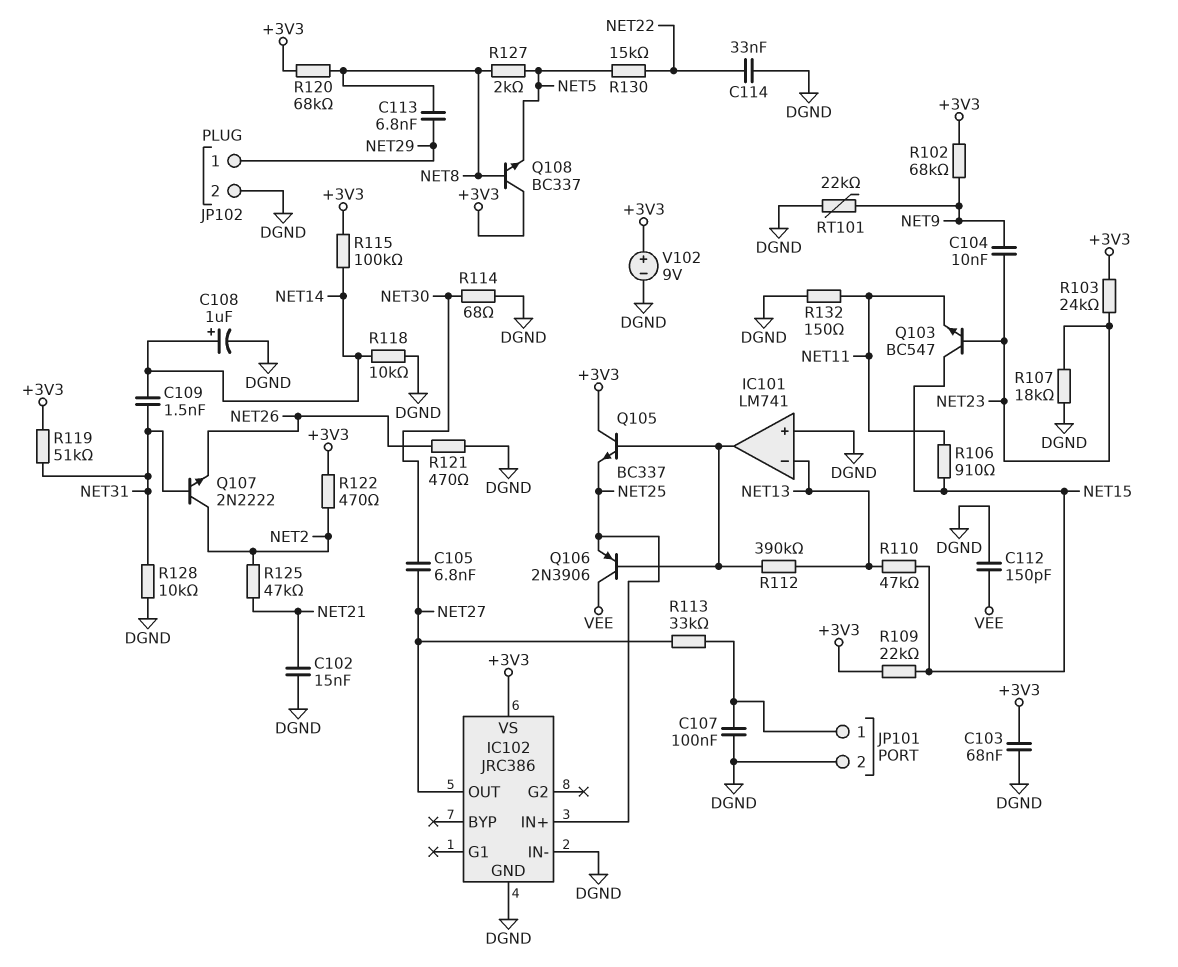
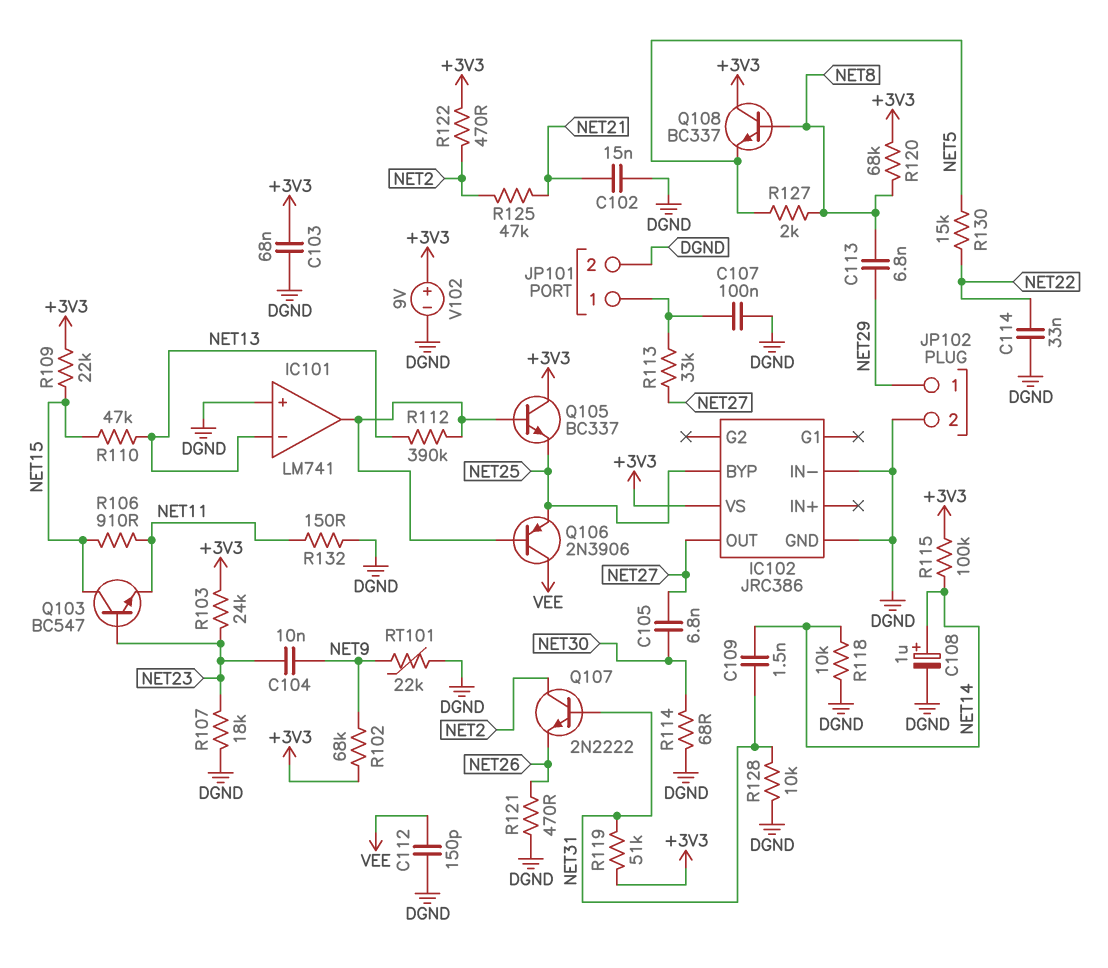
IC102 pin BYP: none -> NET25
IC102 pin IN+: NET25 -> none

